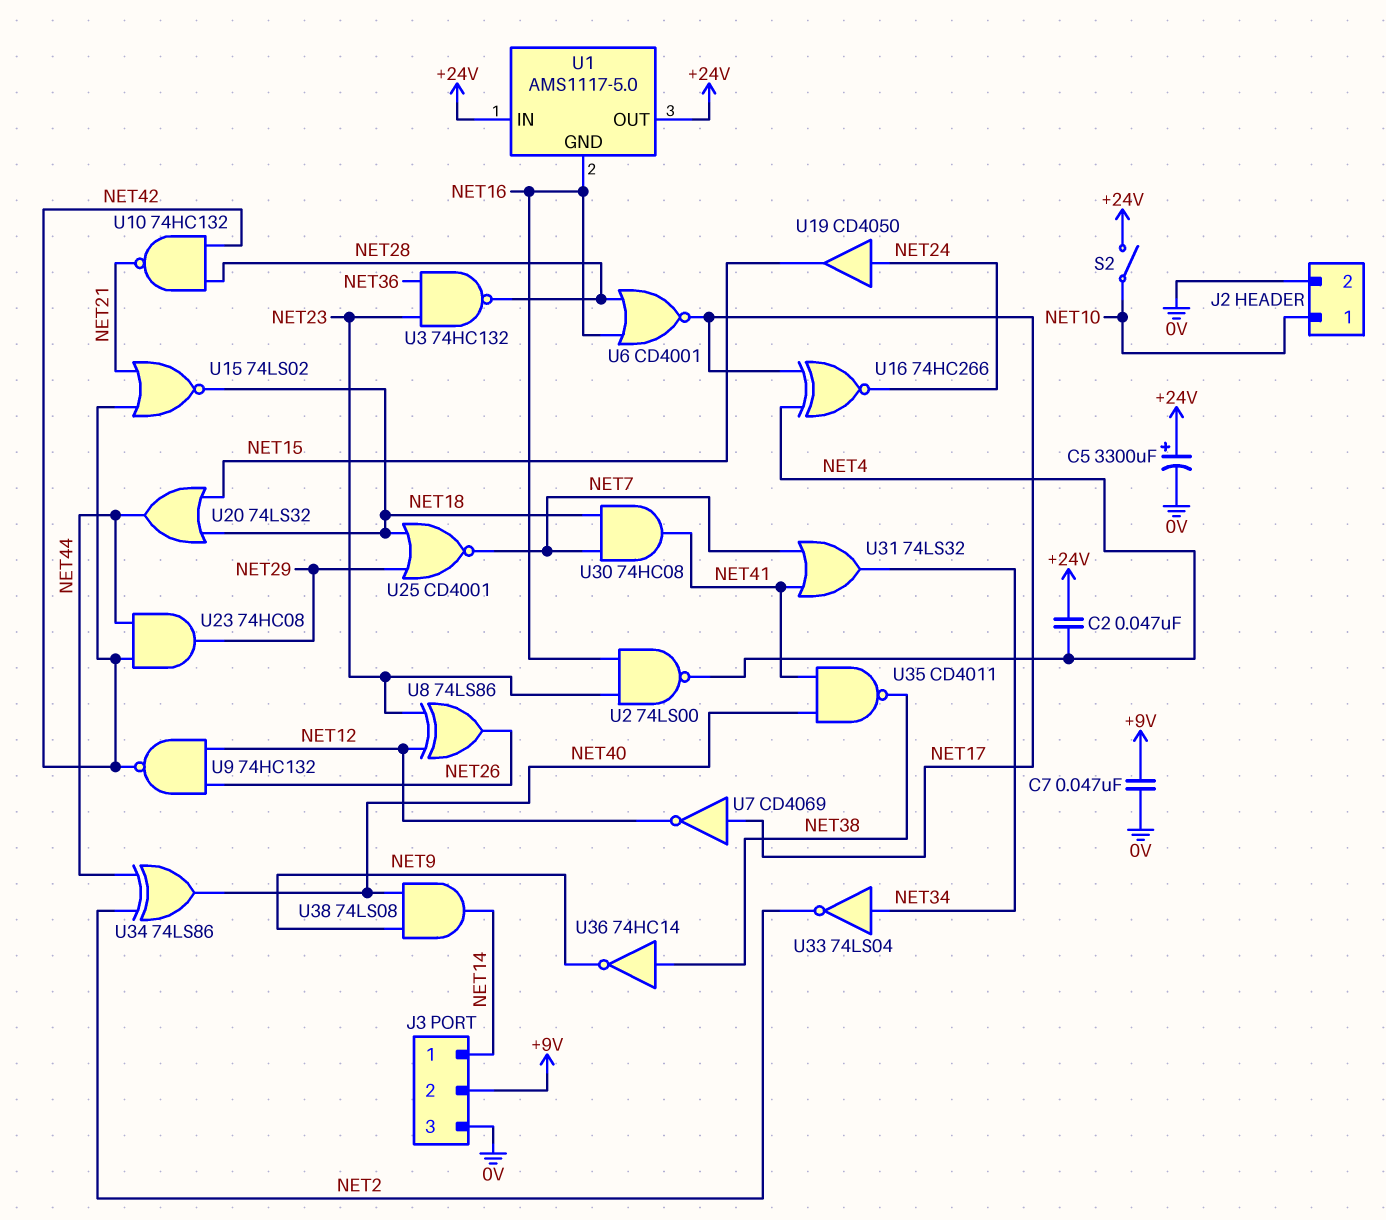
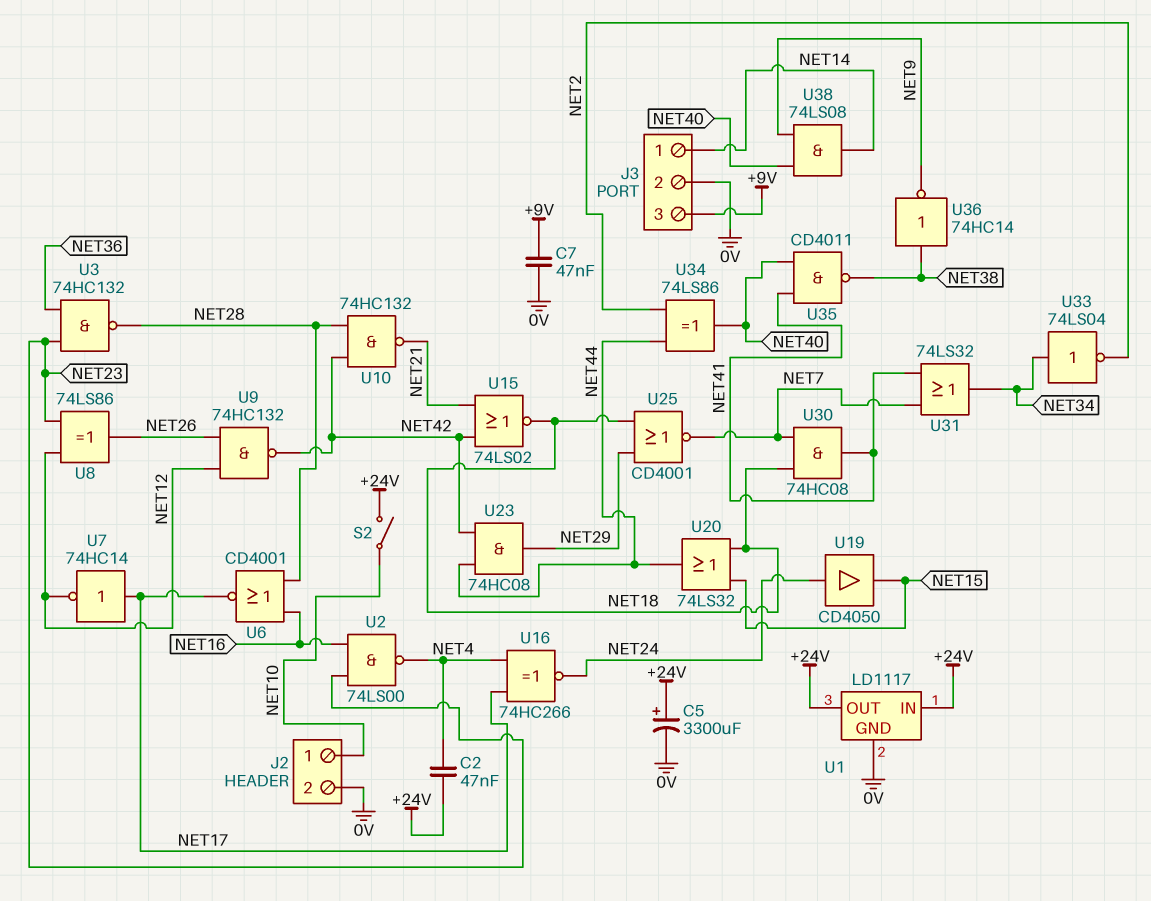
J3 pin 2: +9V -> 0V
J3 pin 3: 0V -> +9V
U1: AMS1117-5.0 -> LD1117
U1 pin GND: NET16 -> 0V
U7: NOT CD4069 (in NET17, out NET12) -> NOT 74HC14 (in NET17, out NET12)

